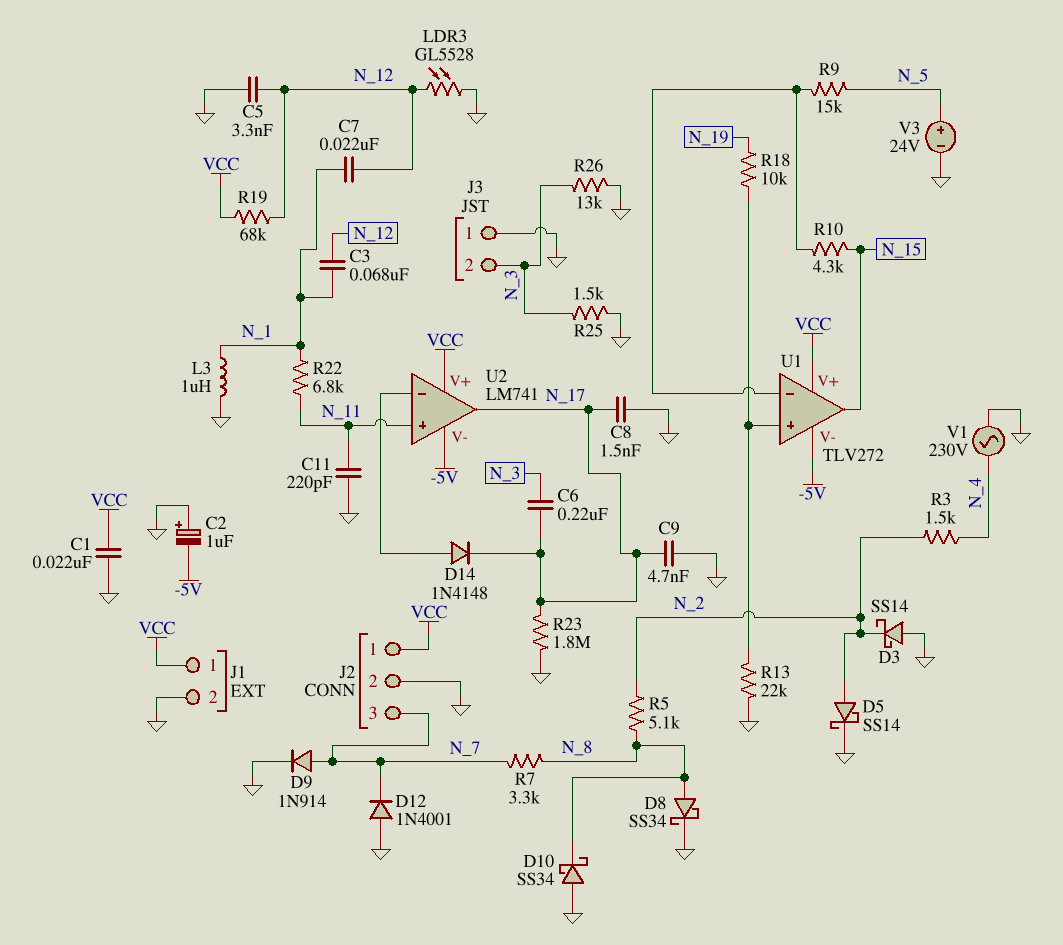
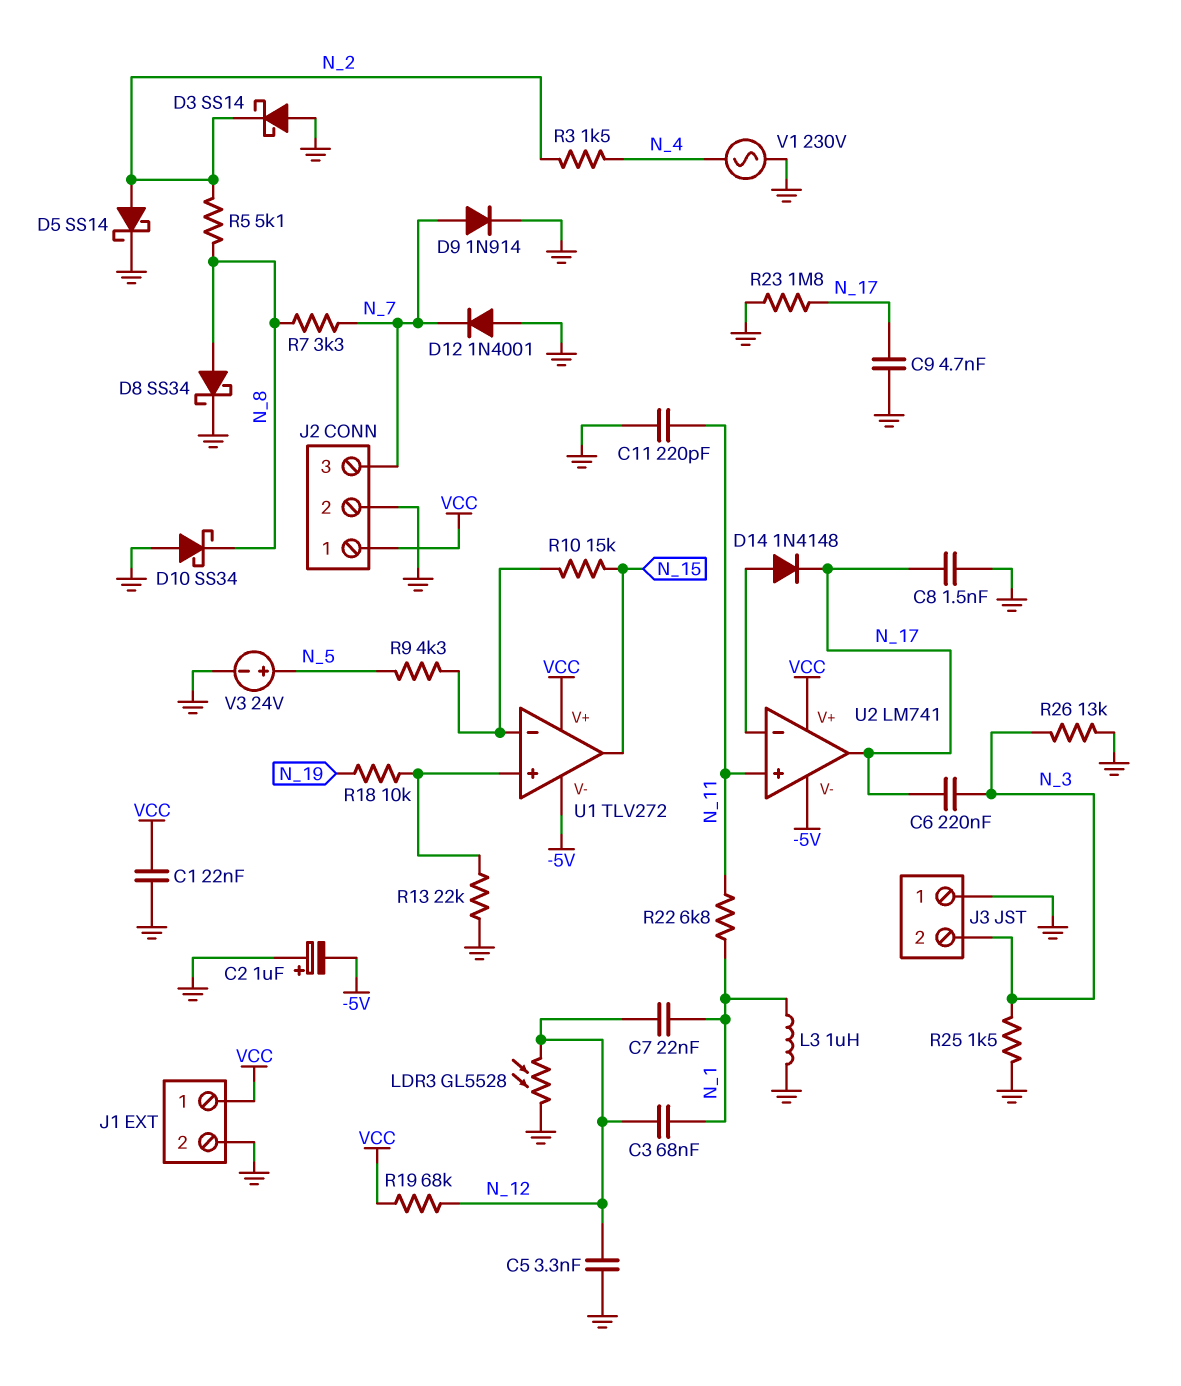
R9: 15k (N_5, U1/in-) -> 4.3k (N_5, U1/in-)
R10: 4.3k (N_15, U1/in-) -> 15k (N_15, U1/in-)

